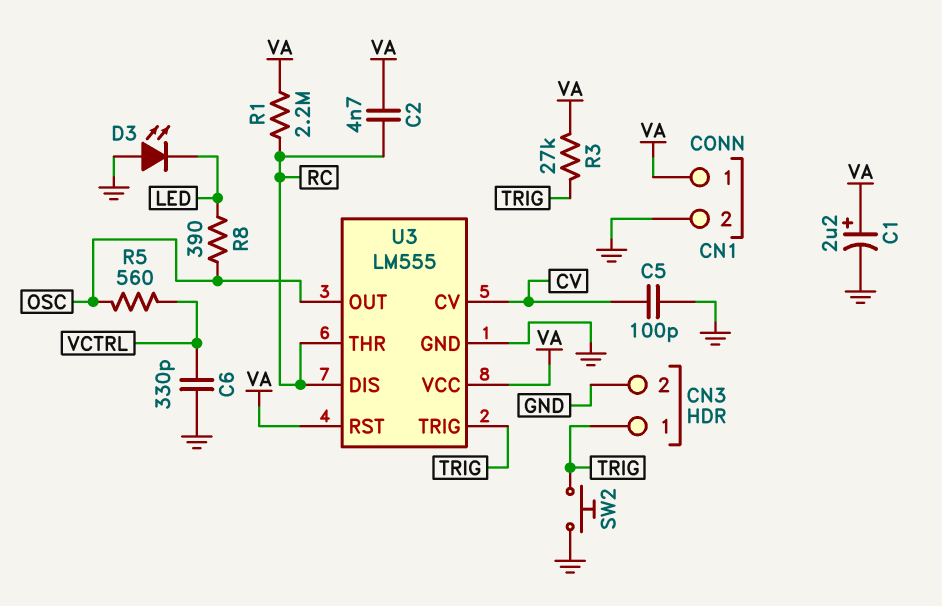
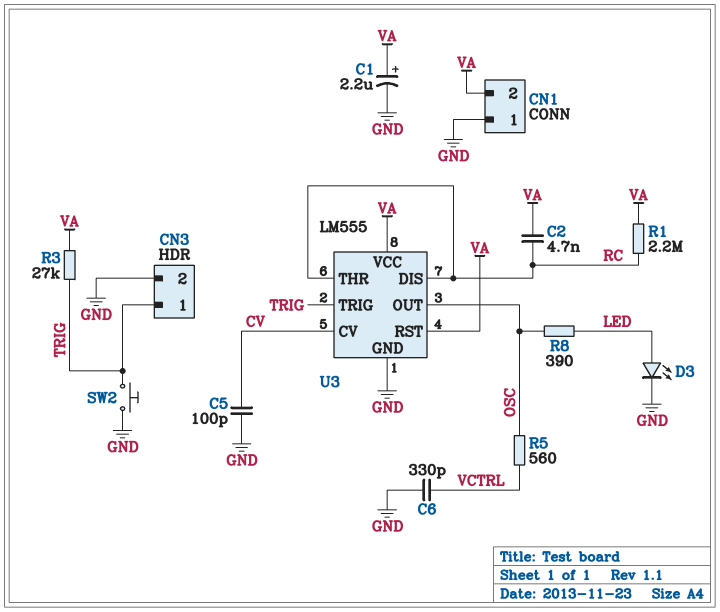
CN1 pin 1: VA -> GND
CN1 pin 2: GND -> VA
D3: LED (A GND, K LED) -> LED (A LED, K GND)

